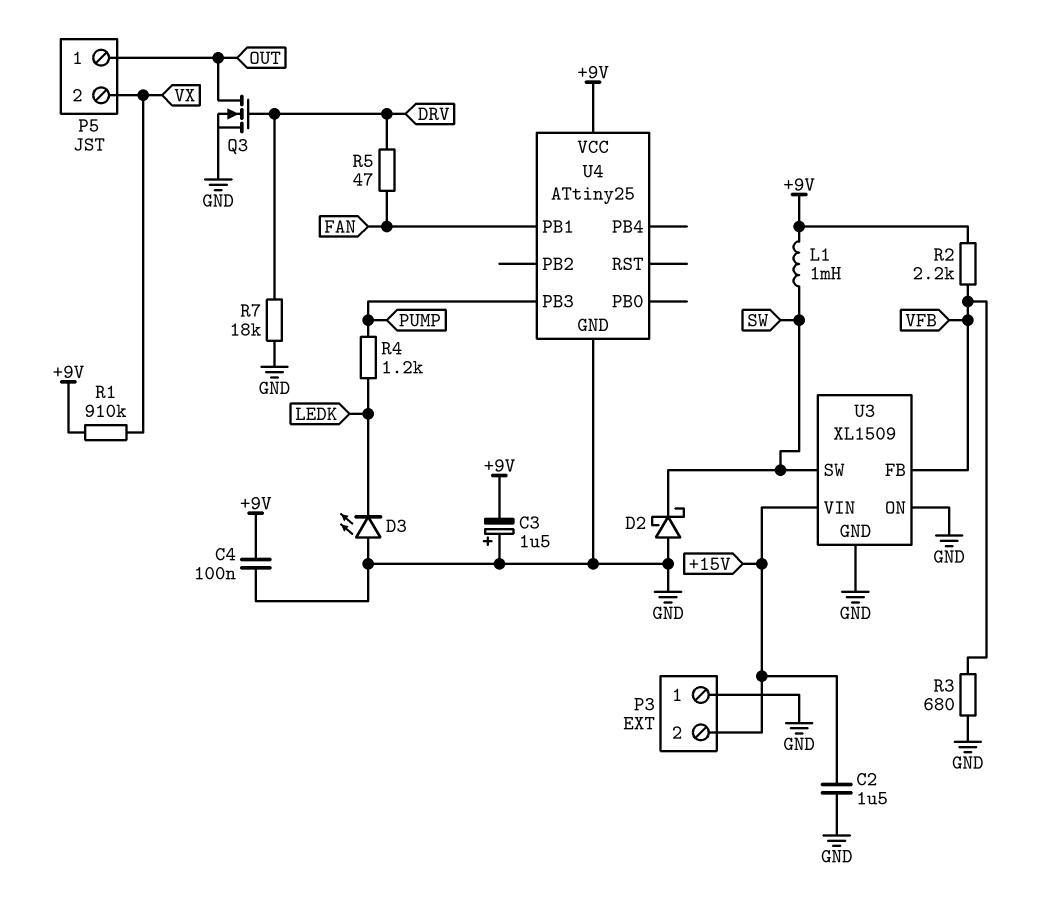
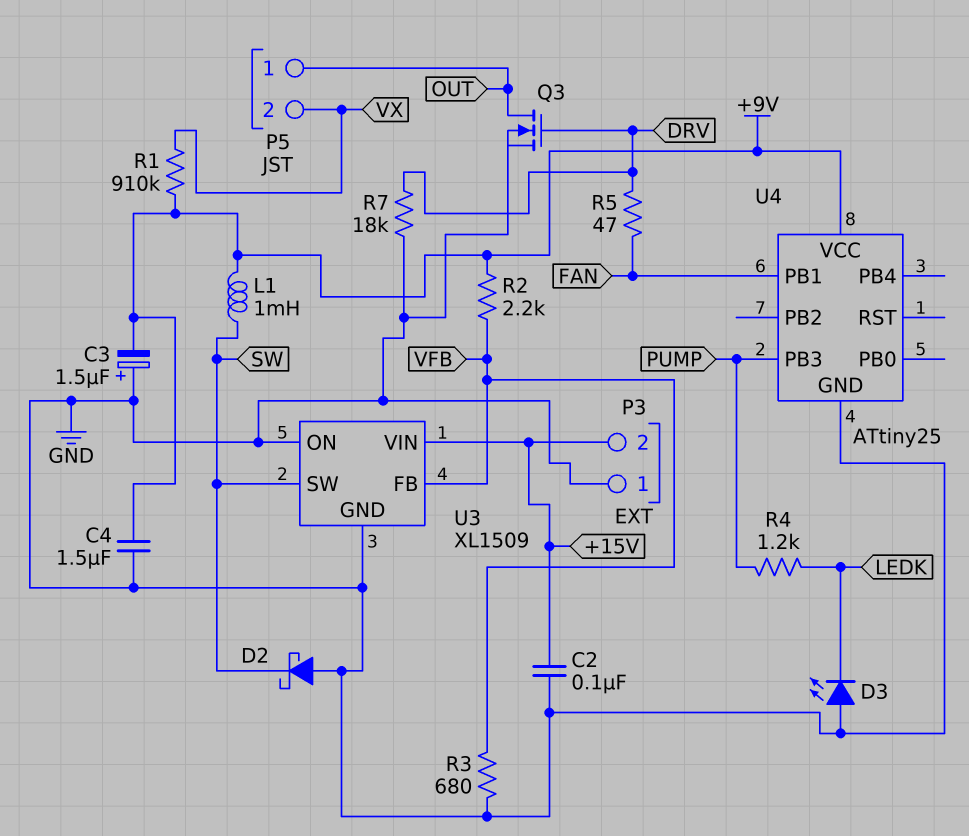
C2: 1.5uF (+15V, GND) -> 100nF (+15V, GND)
C4: 100nF (+9V, GND) -> 1.5uF (+9V, GND)

